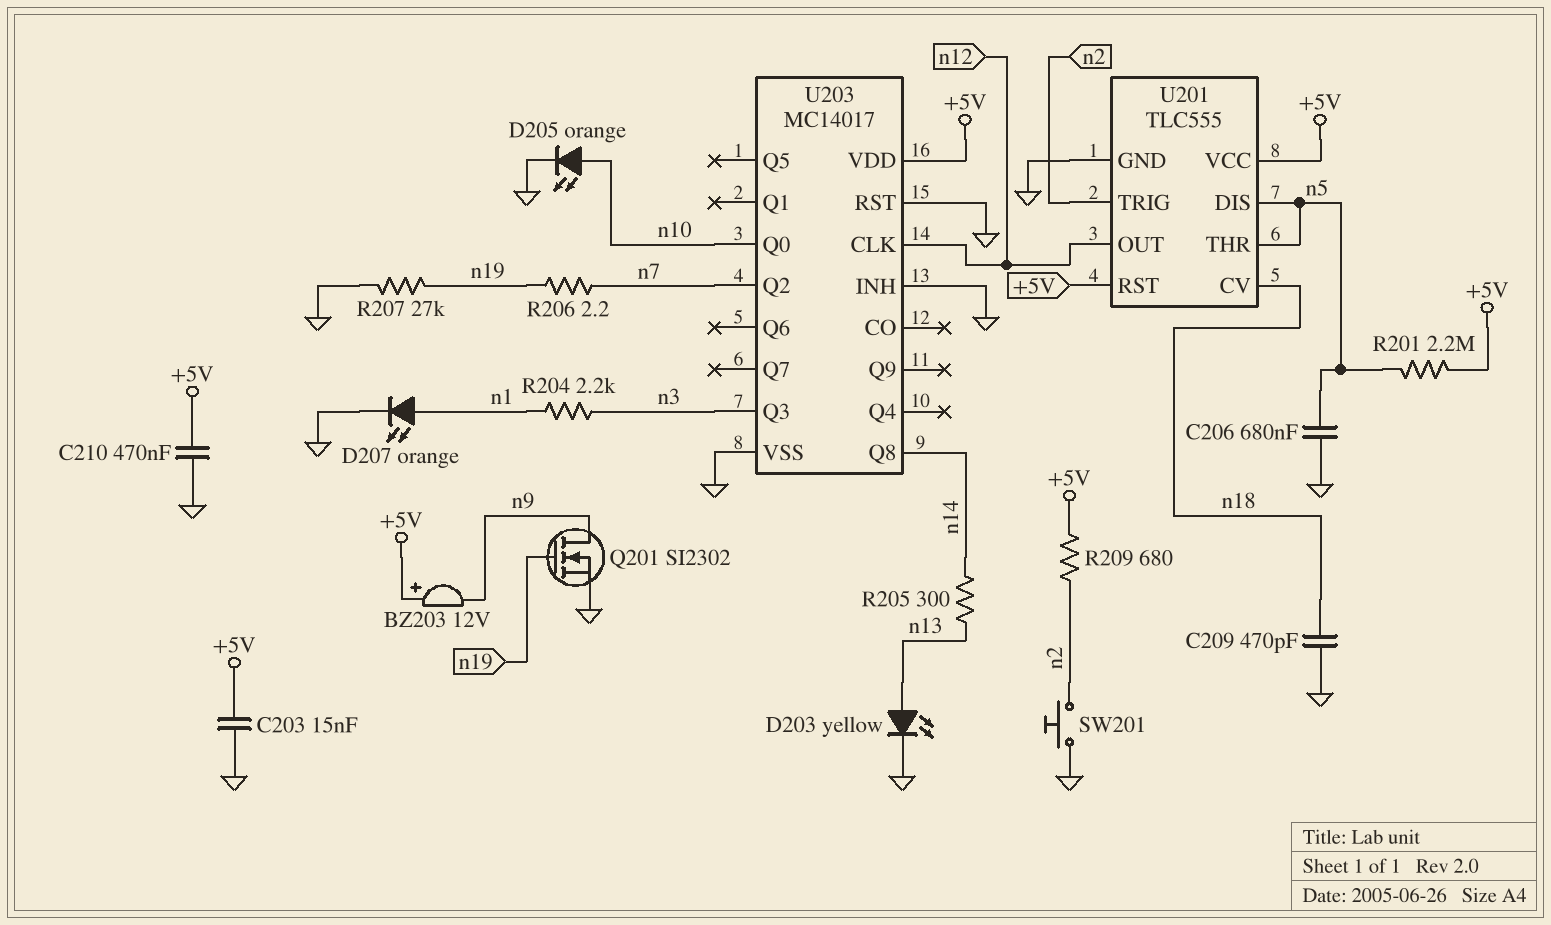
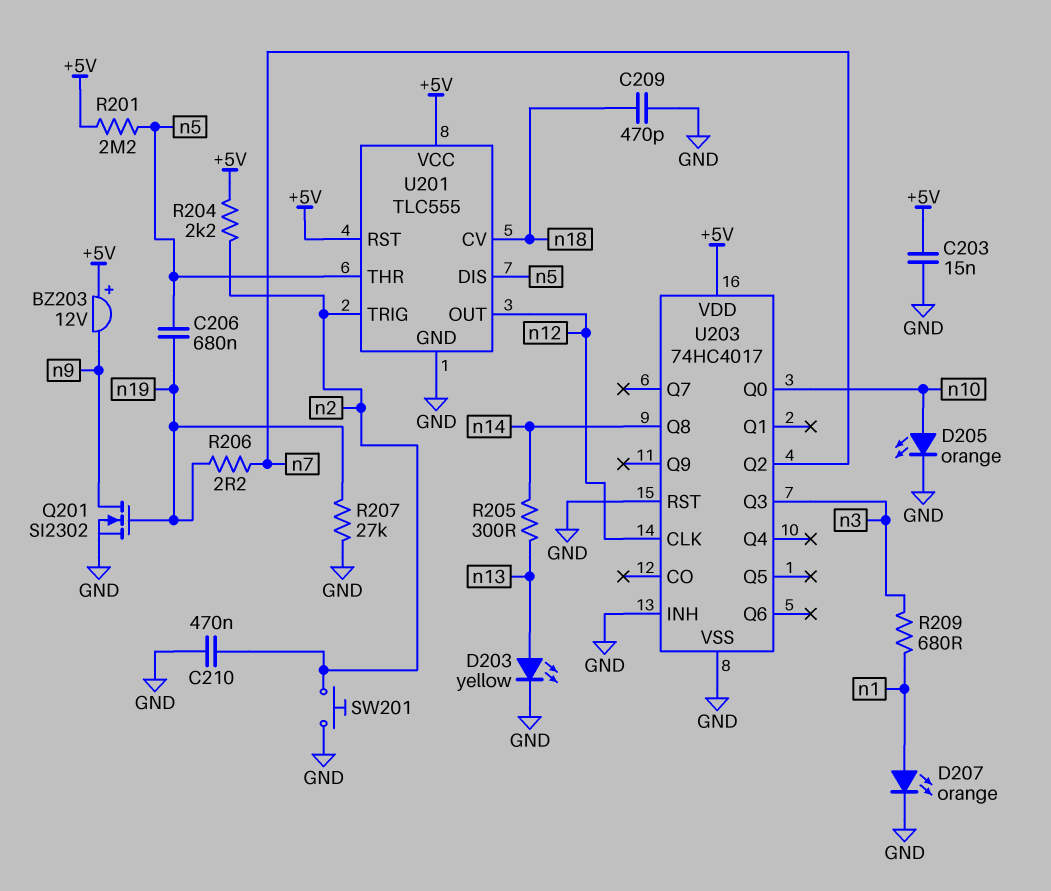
C206: 680nF (GND, n5) -> 680nF (n5, n19)
C210: 470nF (+5V, GND) -> 470nF (GND, n2)
R204: 2.2k (n1, n3) -> 2.2k (+5V, n2)
R209: 680 (+5V, n2) -> 680 (n1, n3)
U203: MC14017 -> 74HC4017

